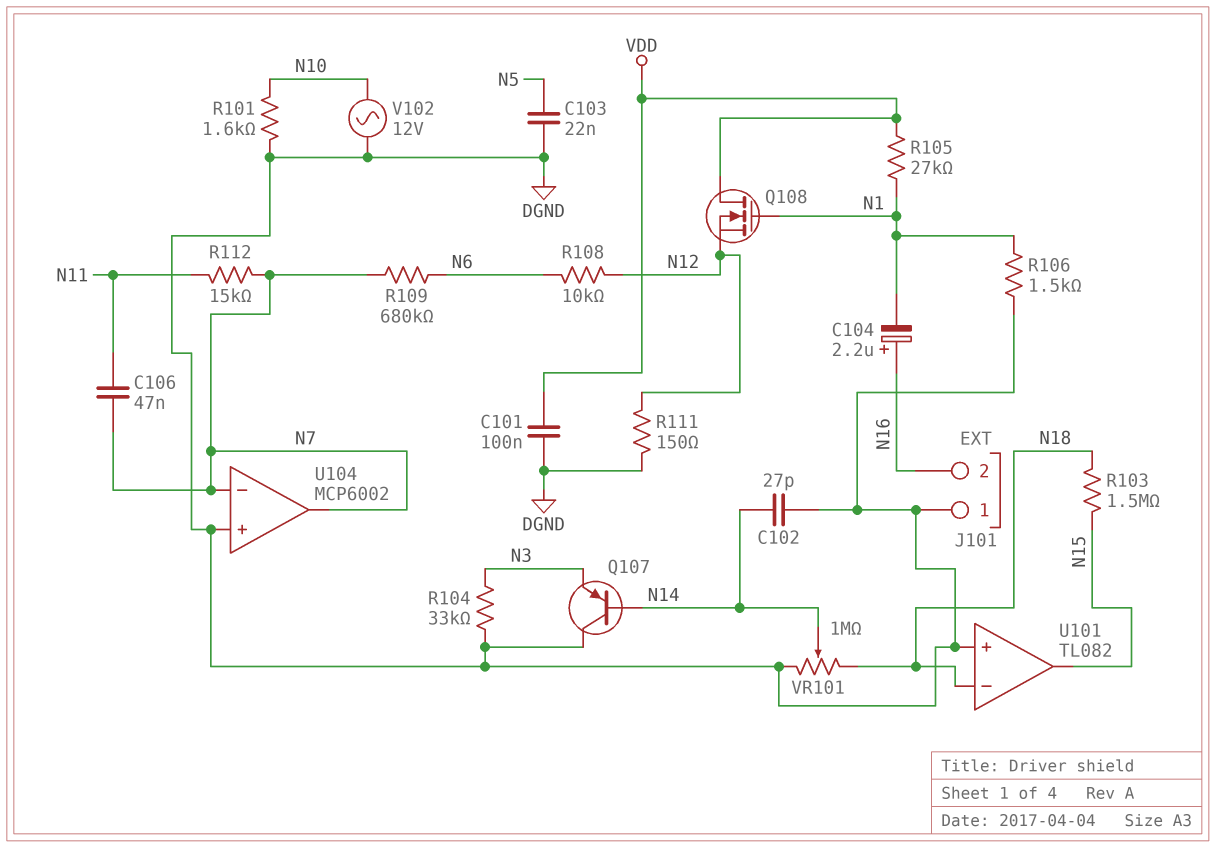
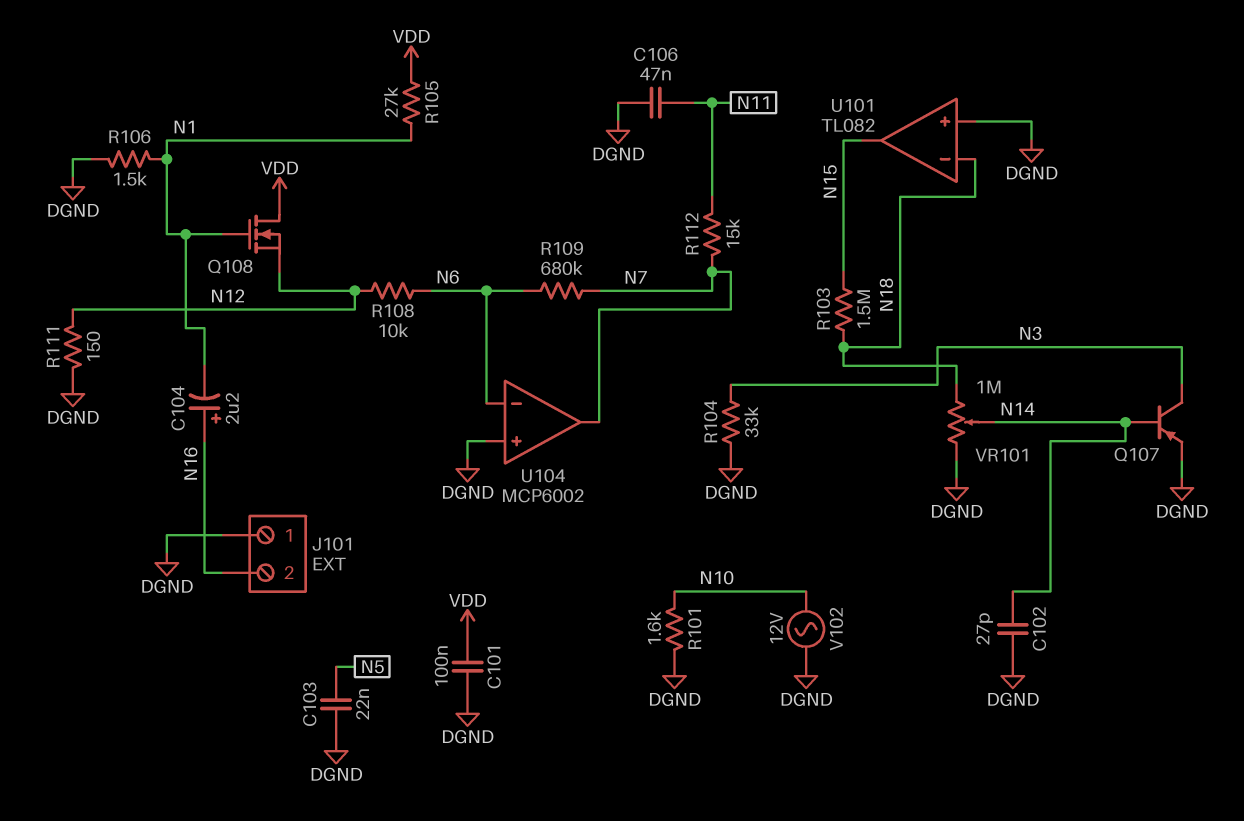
C106: 47nF (N7, N11) -> 47nF (DGND, N11)
Q107: PNP (B N14, C DGND, E N3) -> PNP (B N14, C N3, E DGND)
U104 pin in-: N7 -> N6

